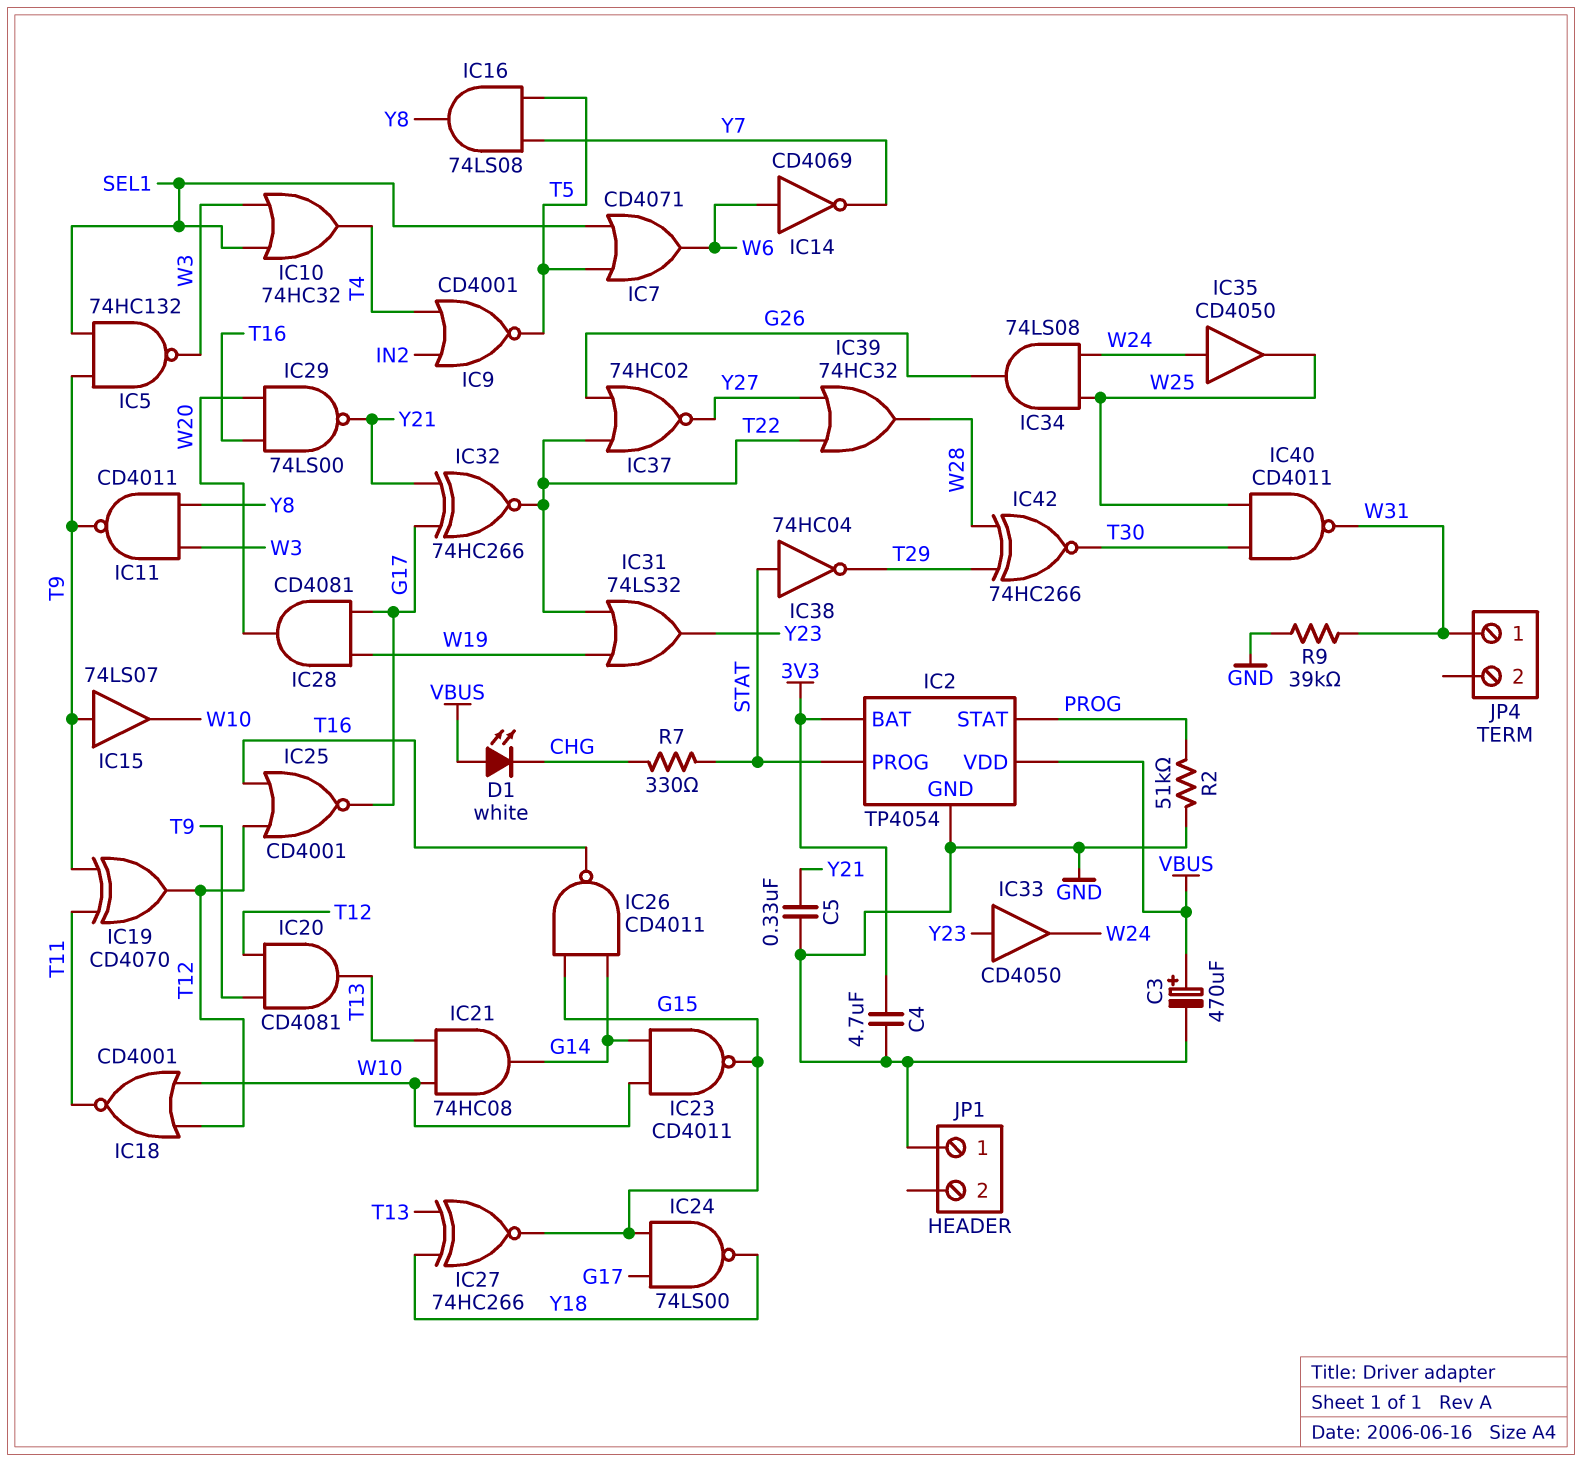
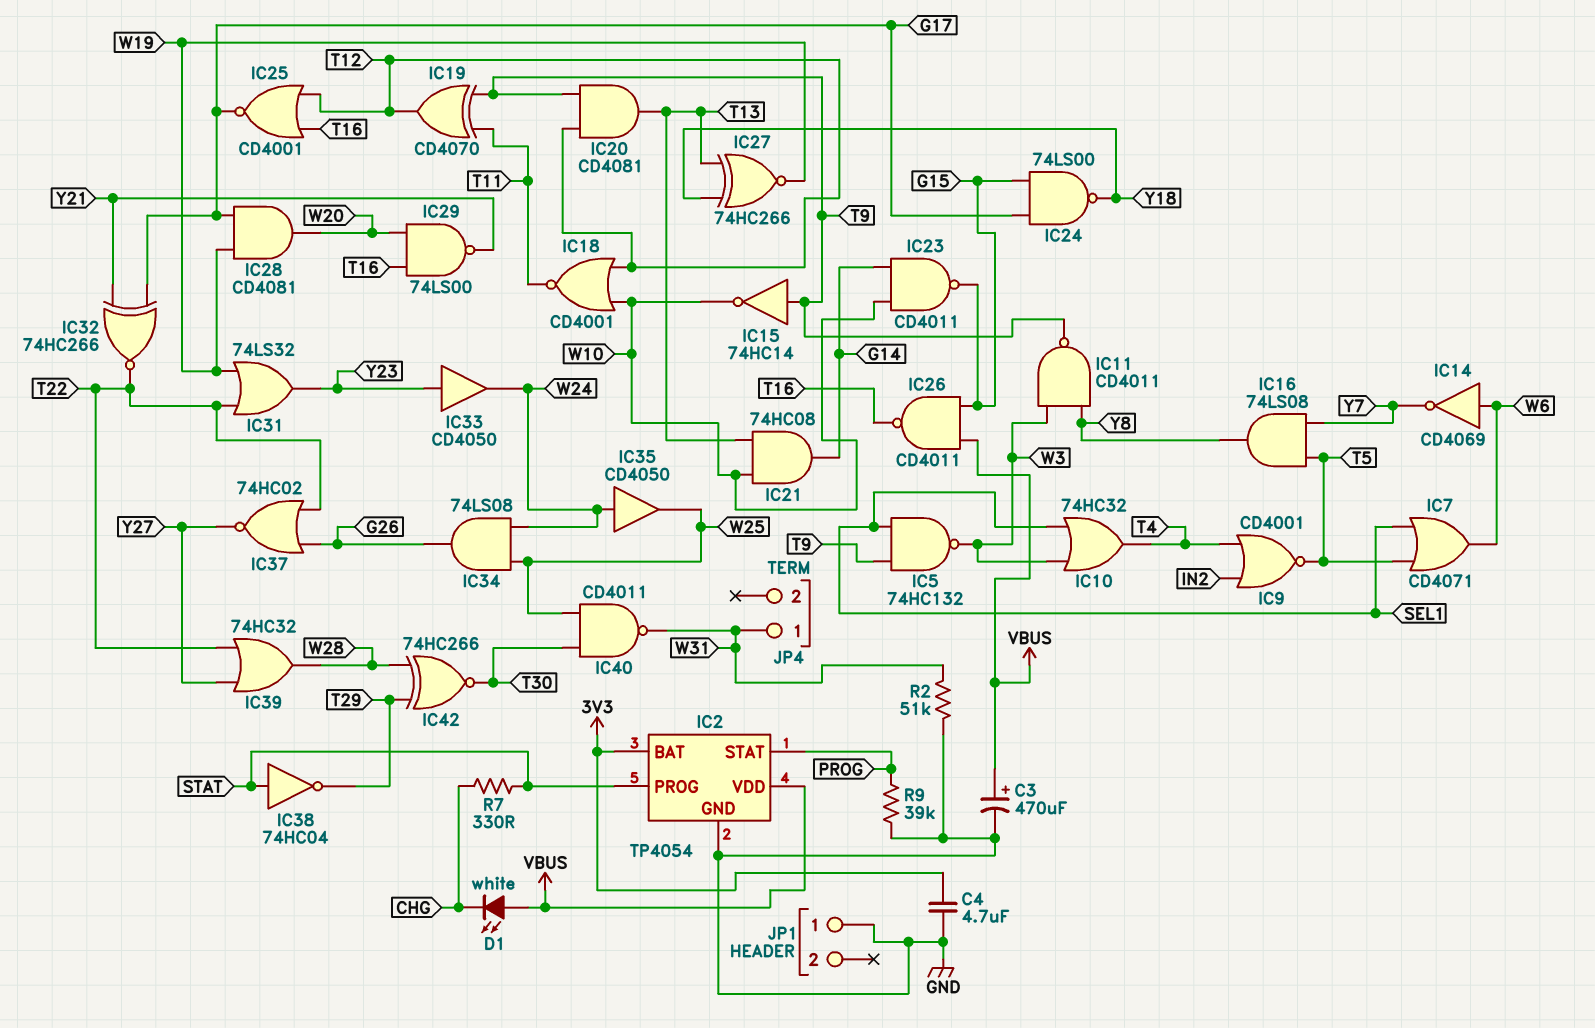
C5: 330nF (GND, Y21) -> none
IC15: buffer 74LS07 (in T9, out W10) -> NOT 74HC14 (in T9, out W10)
IC26: NAND CD4011 (in G14, in G15, out T16) -> NAND CD4011 (in G15, in VBUS, out T16)
IC27: XNOR 74HC266 (in T13, in Y18, out G15) -> XNOR 74HC266 (in T13, in Y18, out W19)
R2: 51k (GND, PROG) -> 51k (GND, W31)
R9: 39k (GND, W31) -> 39k (GND, PROG)

